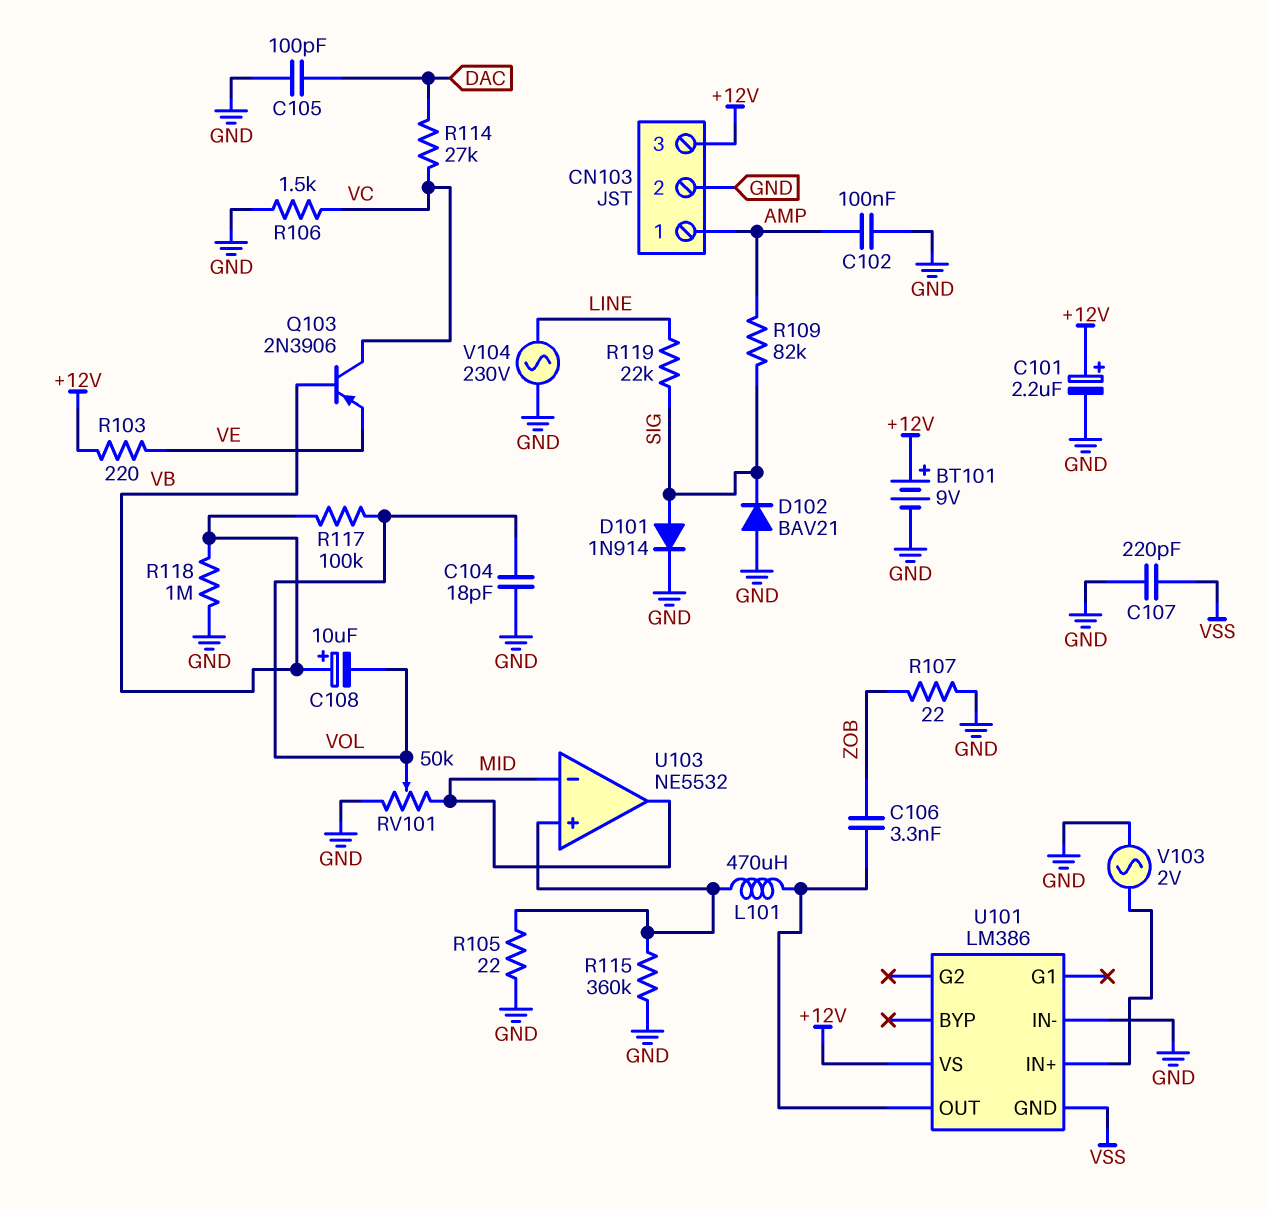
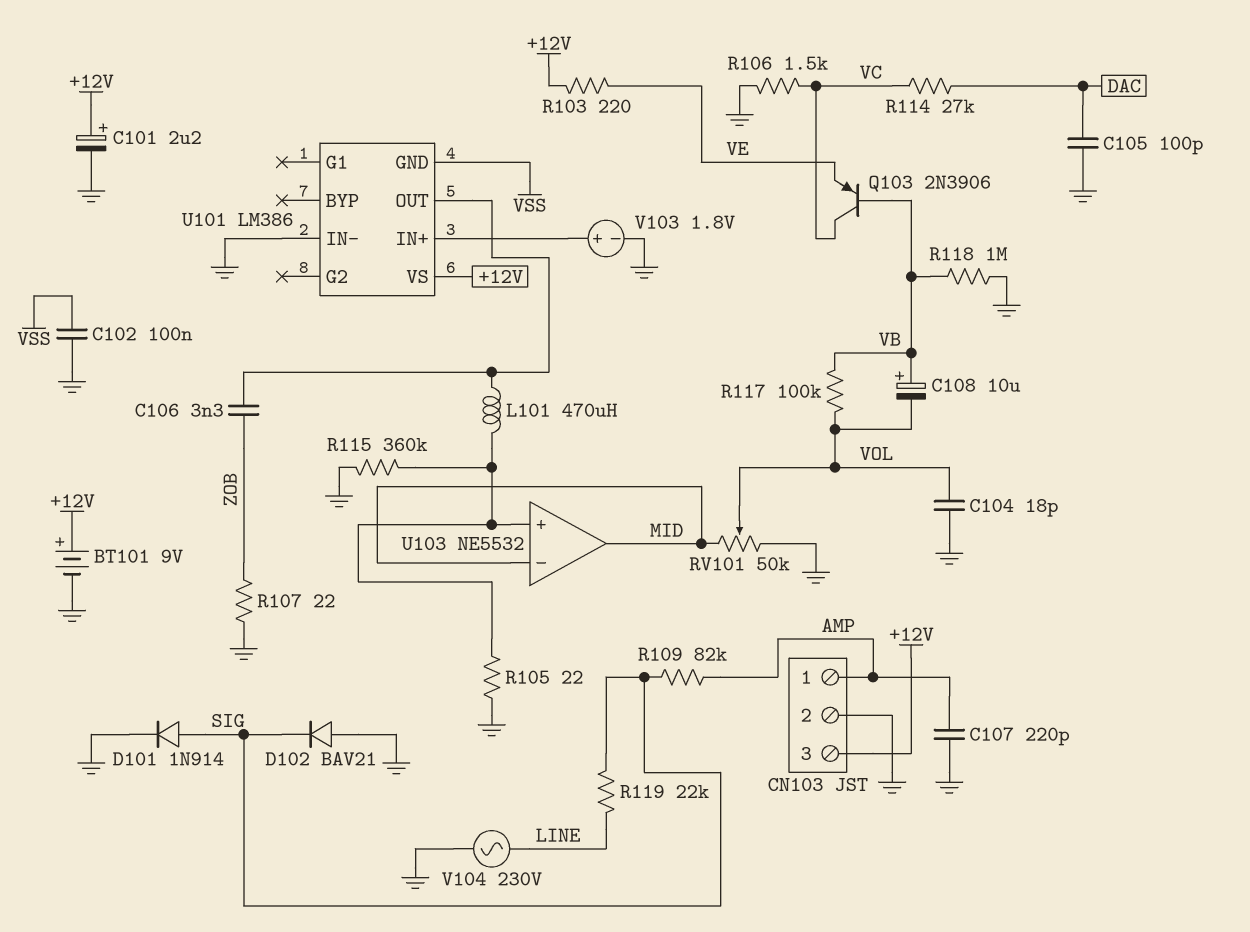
C102: 100nF (AMP, GND) -> 100nF (GND, VSS)
C107: 220pF (GND, VSS) -> 220pF (AMP, GND)
V103: AC 2V (GND, U101/IN+) -> 1.8V (plus U101/IN+, minus GND)

